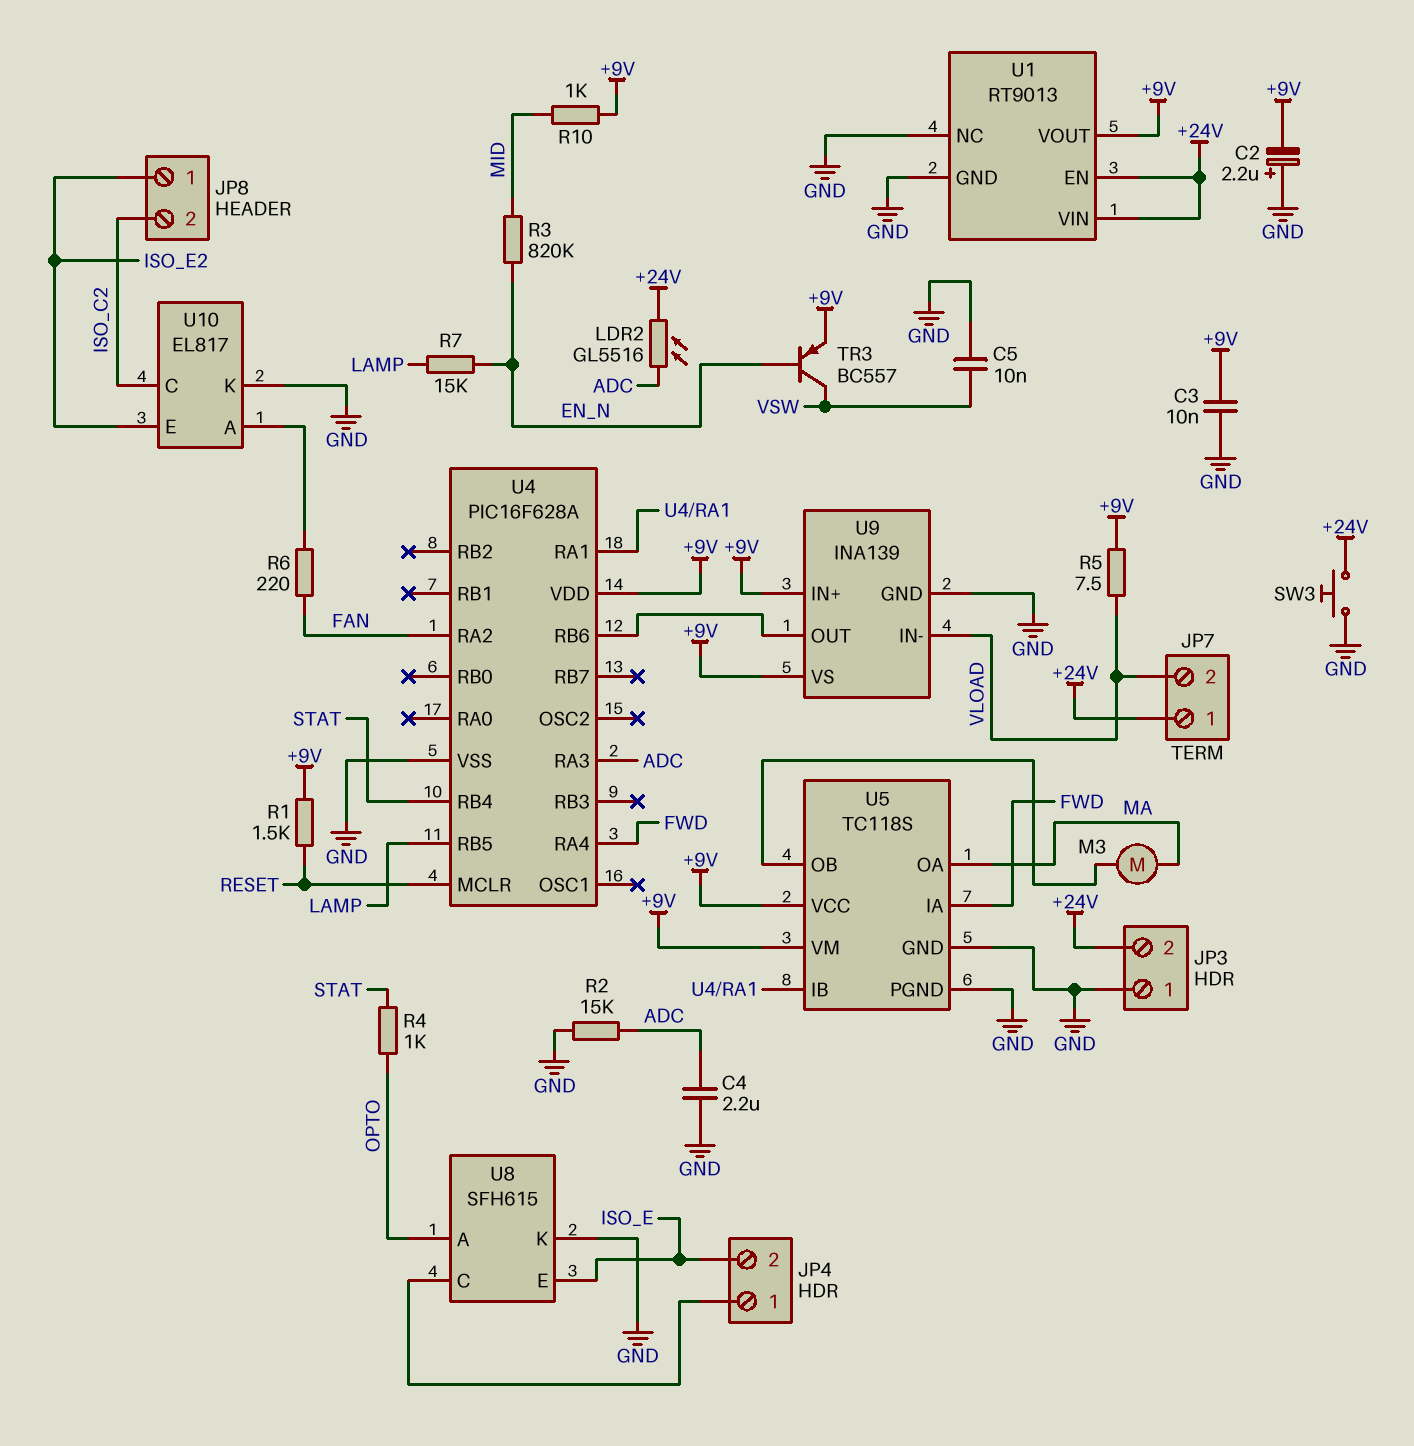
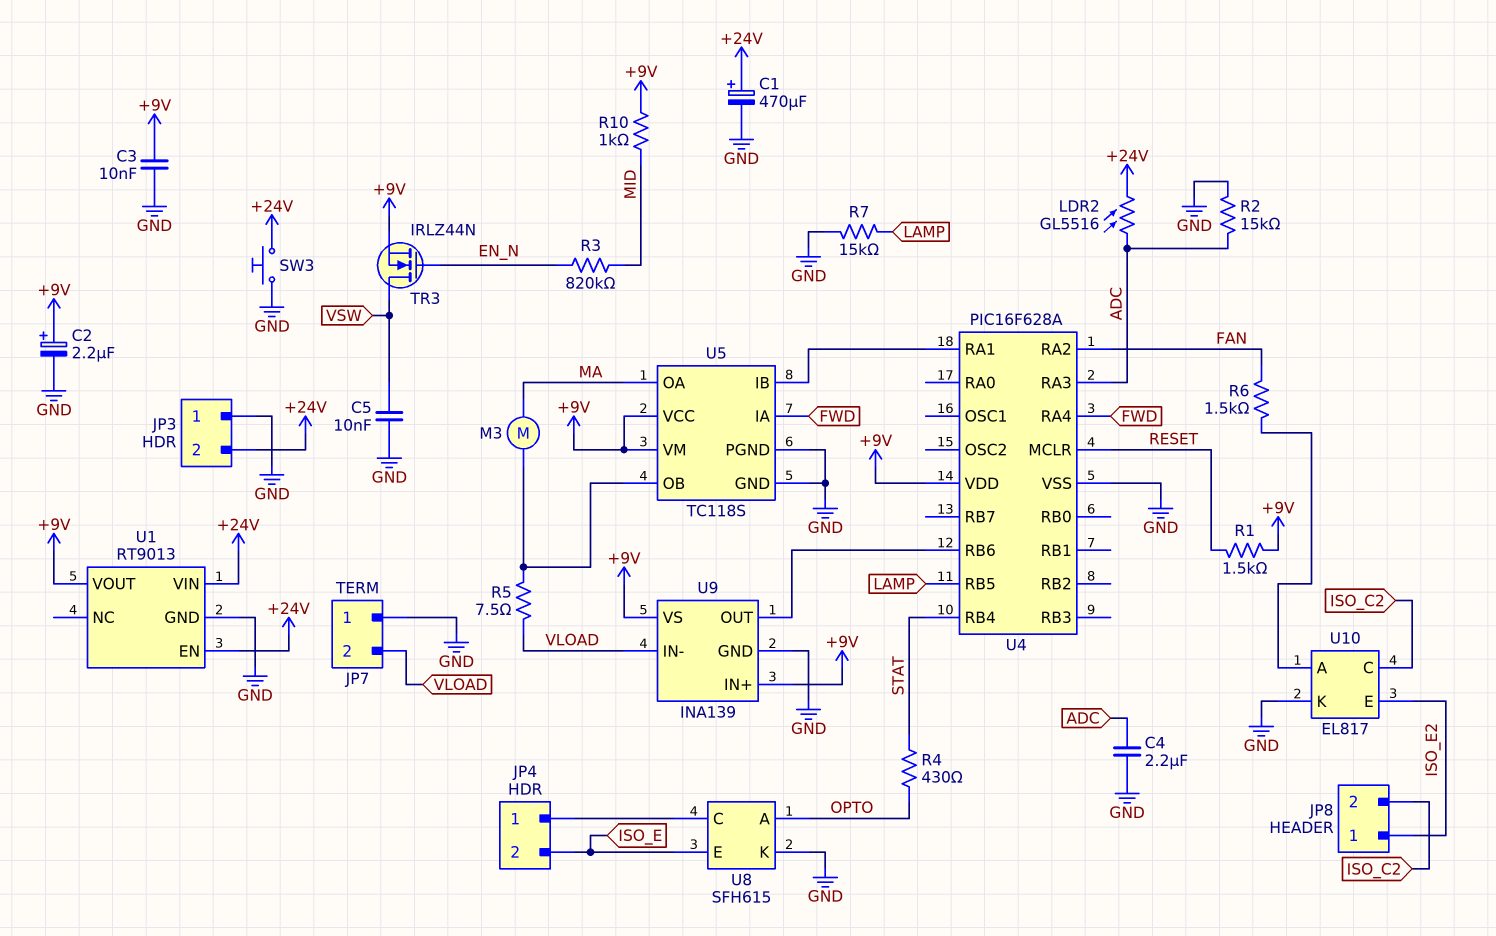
C1: none -> 470uF (plus +24V, minus GND)
C2: 2.2uF (plus GND, minus +9V) -> 2.2uF (plus +9V, minus GND)
JP7 pin 1: +24V -> GND
R4: 1k (OPTO, STAT) -> 430 (OPTO, STAT)
R5: 7.5 (+9V, VLOAD) -> 7.5 (U5/OB, VLOAD)
R6: 220 (FAN, U10/A) -> 1.5k (FAN, U10/A)
R7: 15k (EN_N, LAMP) -> 15k (GND, LAMP)
TR3: PNP BC557 (B EN_N, C VSW, E +9V) -> NMOS IRLZ44N (G EN_N, D VSW, S +9V)
U1 pin NC: GND -> none

